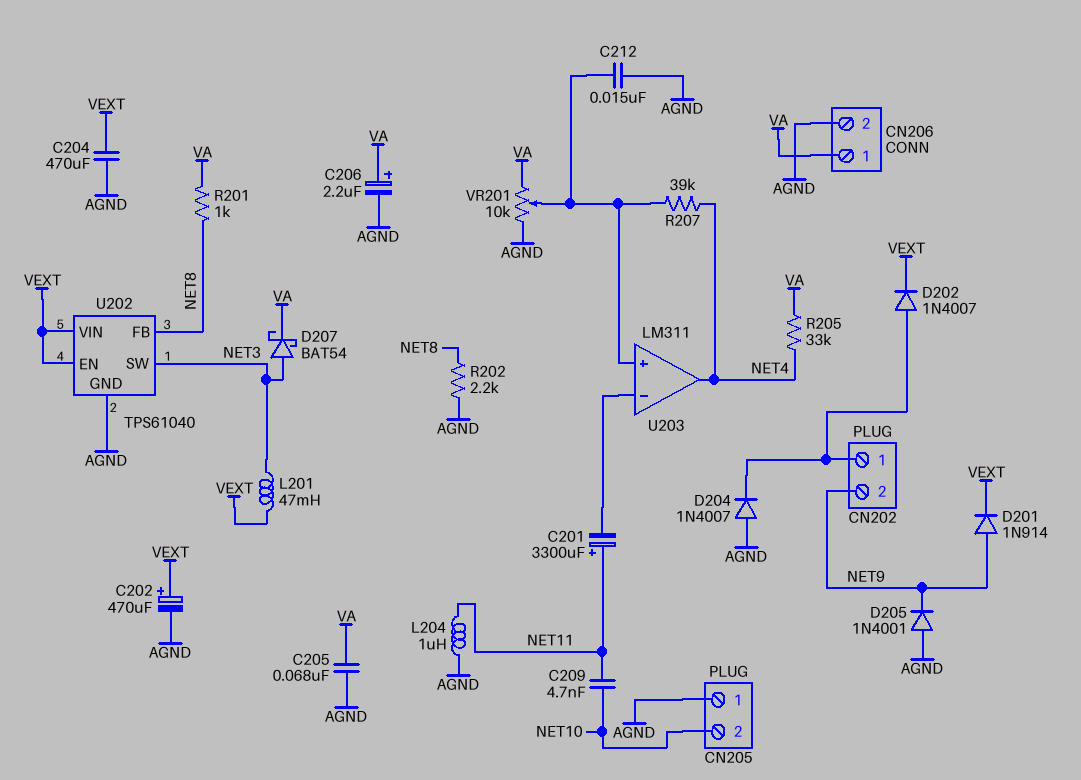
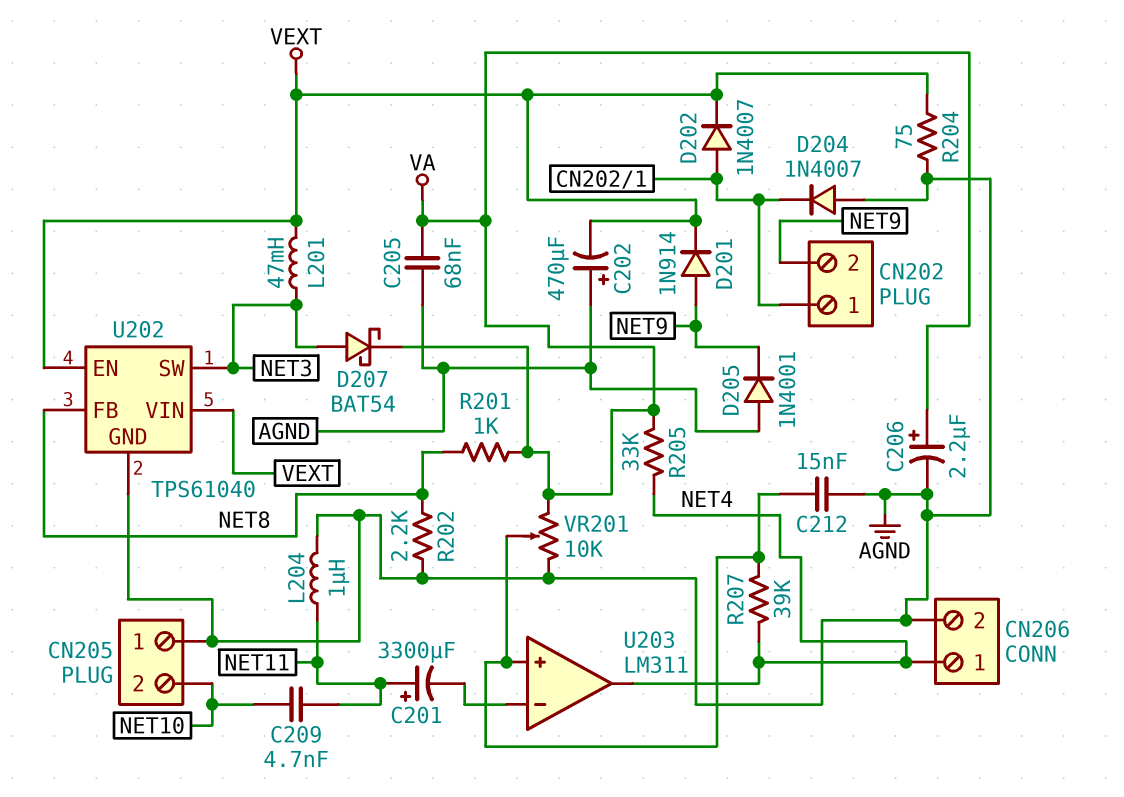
C202: 470uF (plus VEXT, minus AGND) -> 470uF (plus AGND, minus VEXT)
C204: 470uF (AGND, VEXT) -> none
CN206 pin 1: VA -> NET4
R204: none -> 75 (AGND, VEXT)

